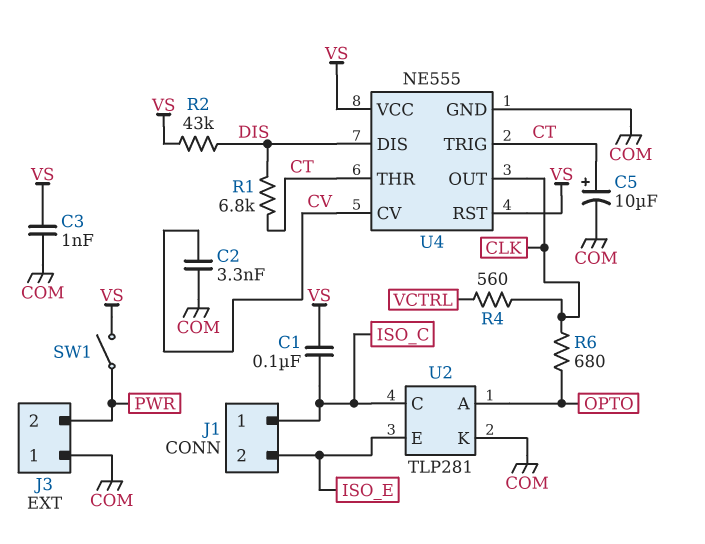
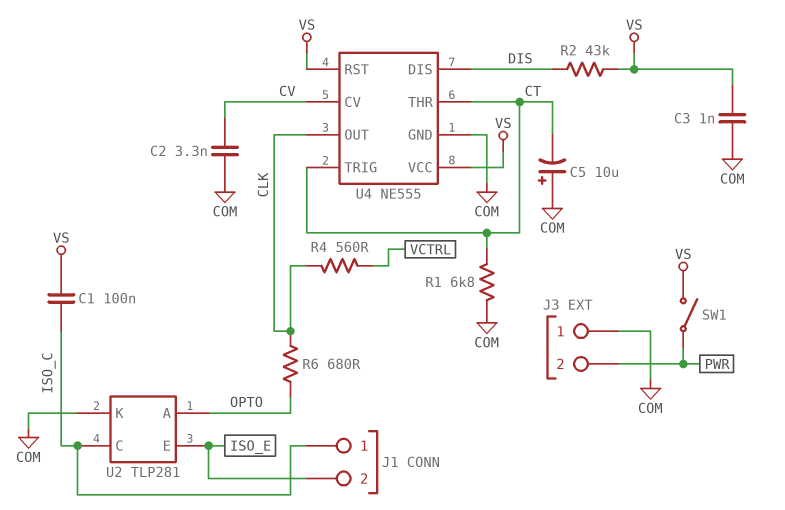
C5: 10uF (plus CT, minus COM) -> 10uF (plus COM, minus CT)
R1: 6.8k (CT, DIS) -> 6.8k (COM, CT)

